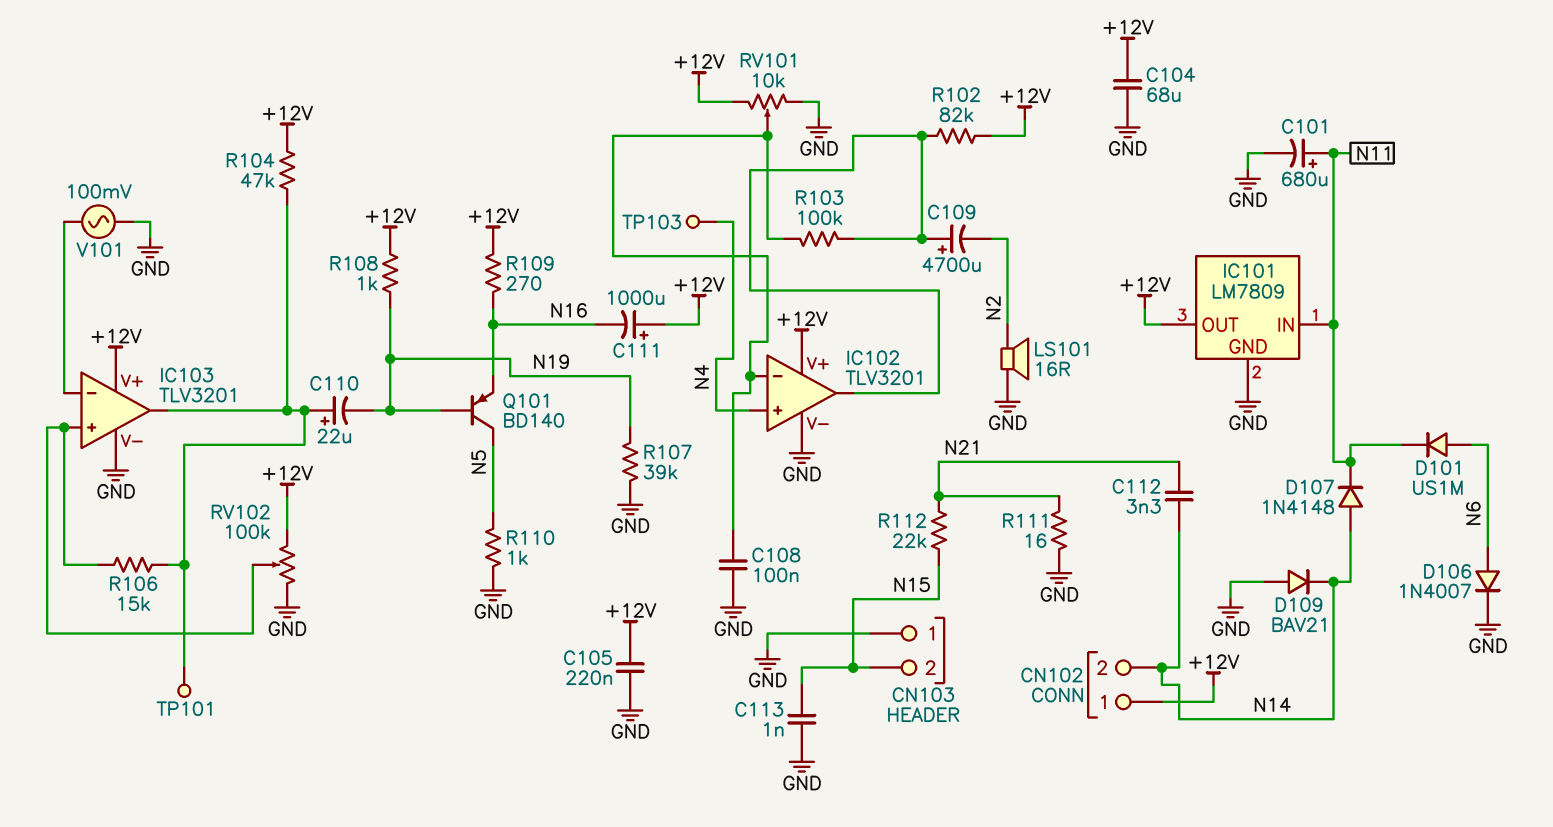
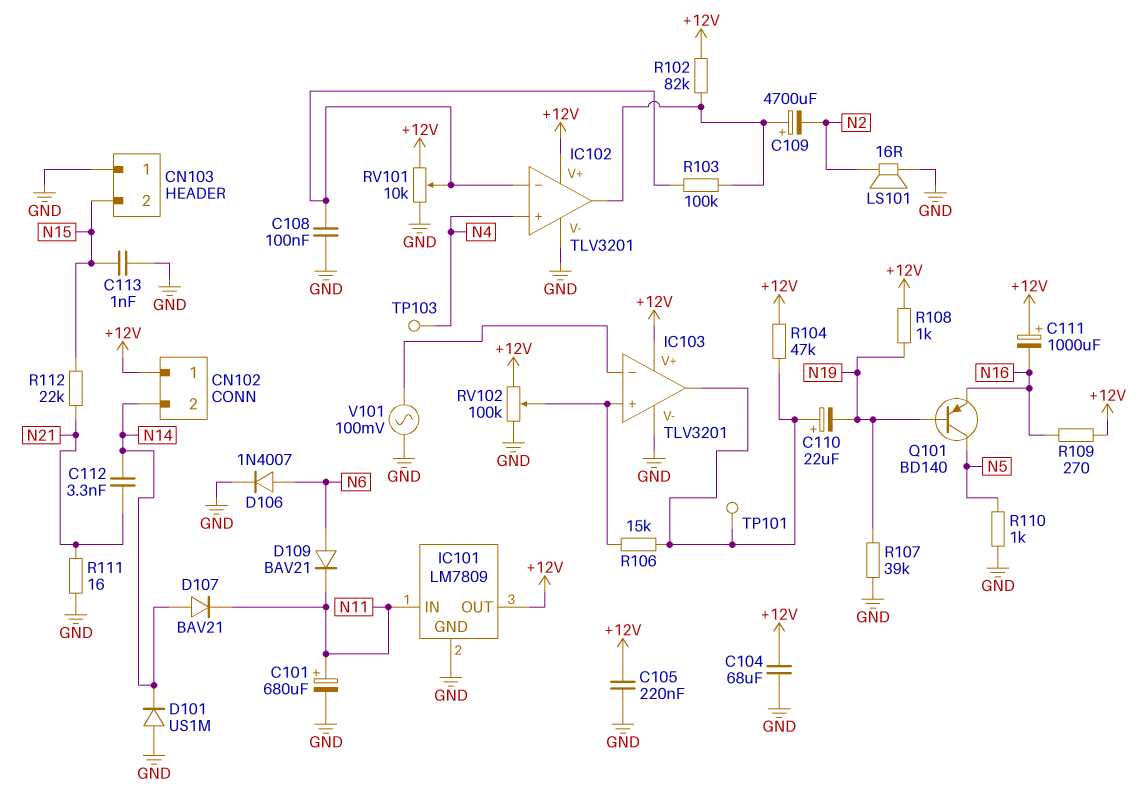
D101: diode US1M (A N6, K N11) -> diode US1M (A GND, K N14)
D107: diode 1N4148 (A N14, K N11) -> diode BAV21 (A N14, K N11)
D109: diode BAV21 (A GND, K N14) -> diode BAV21 (A N6, K N11)

